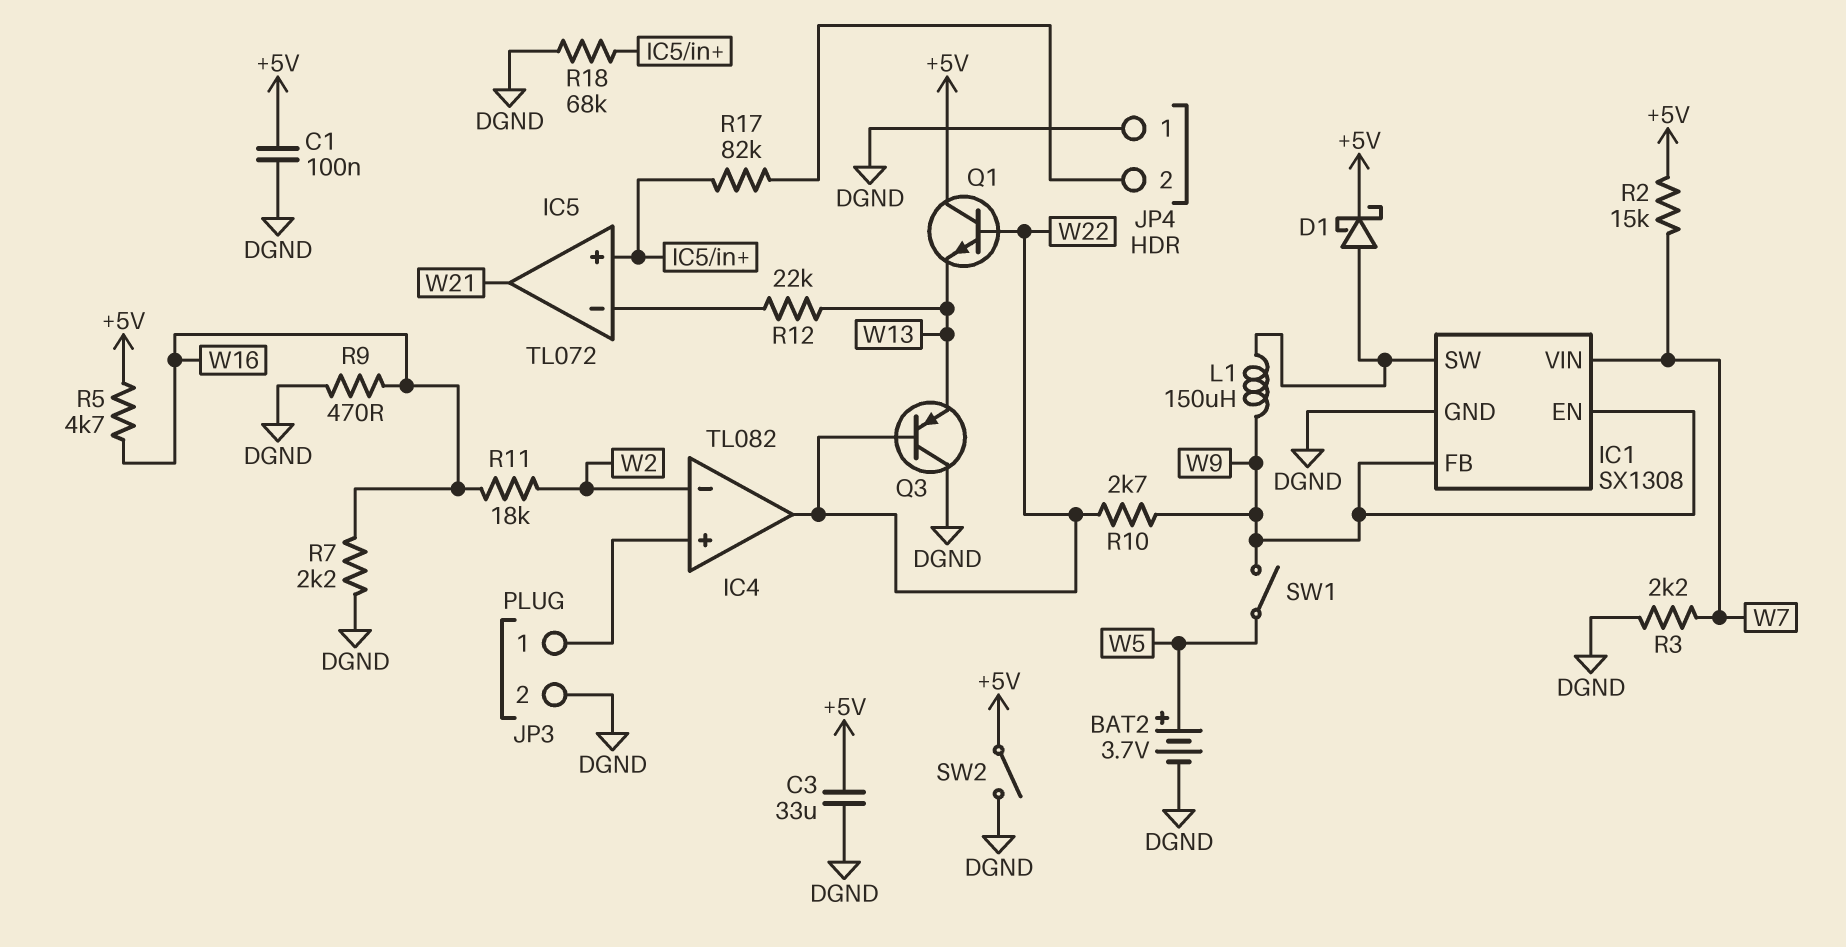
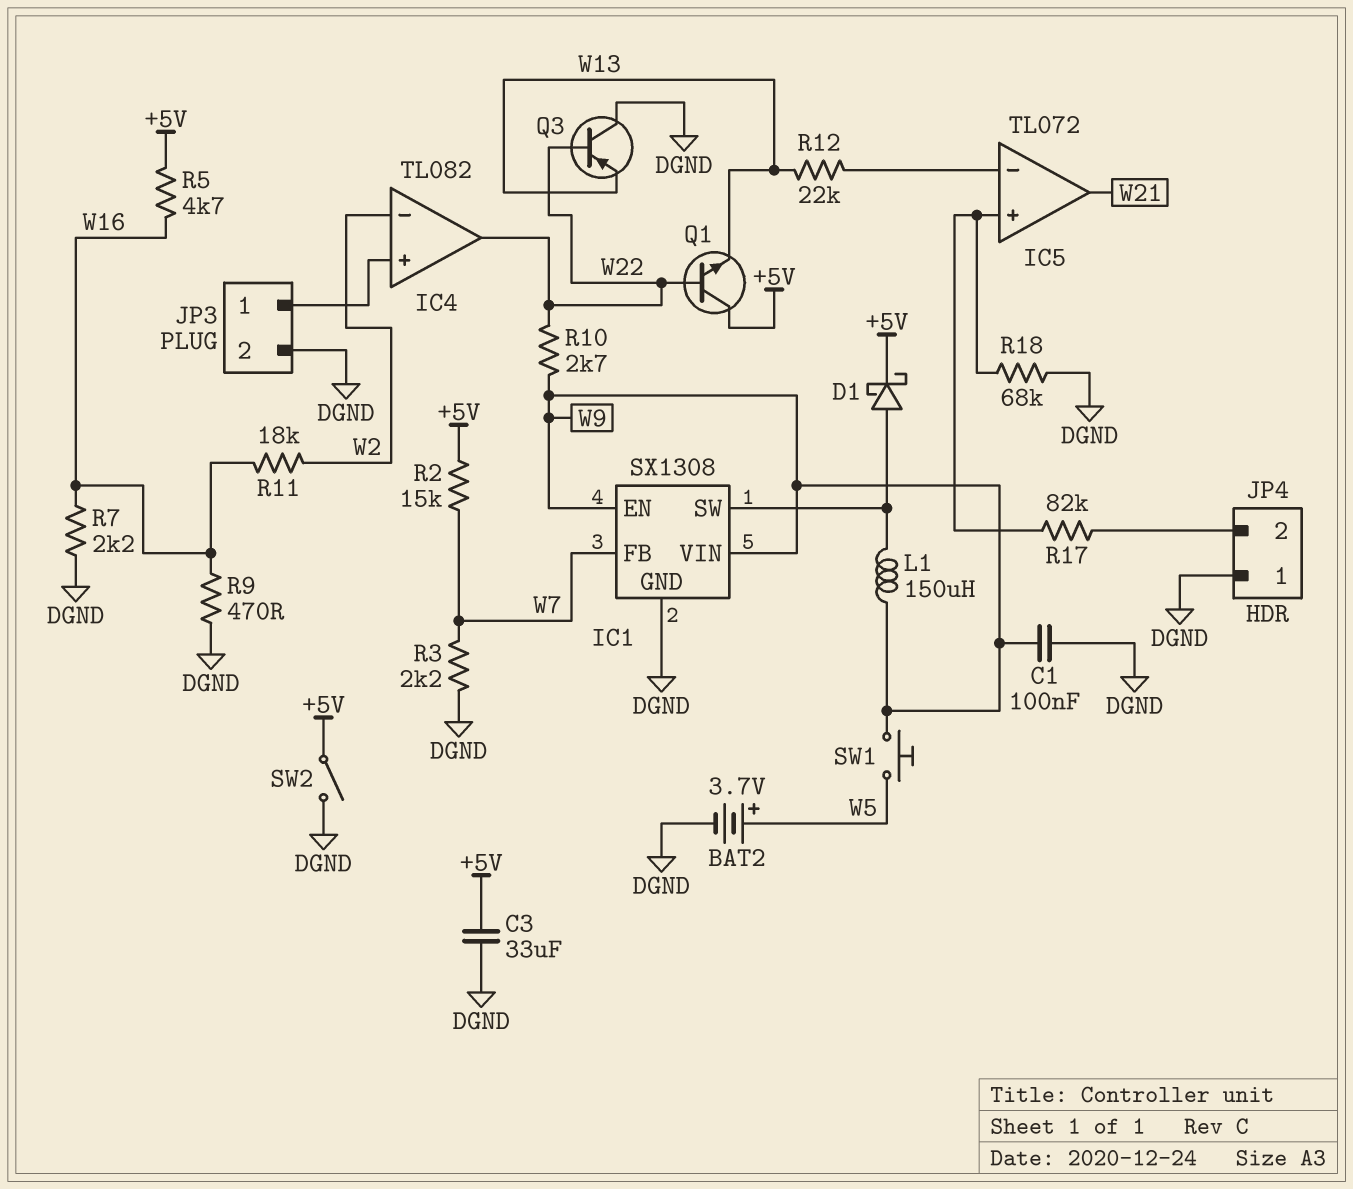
C1: 100nF (+5V, DGND) -> 100nF (DGND, W9)
IC1 pin FB: W9 -> W7
IC1 pin VIN: W7 -> W9
SW1: switch (W5, W9) -> button (W5, W9)

